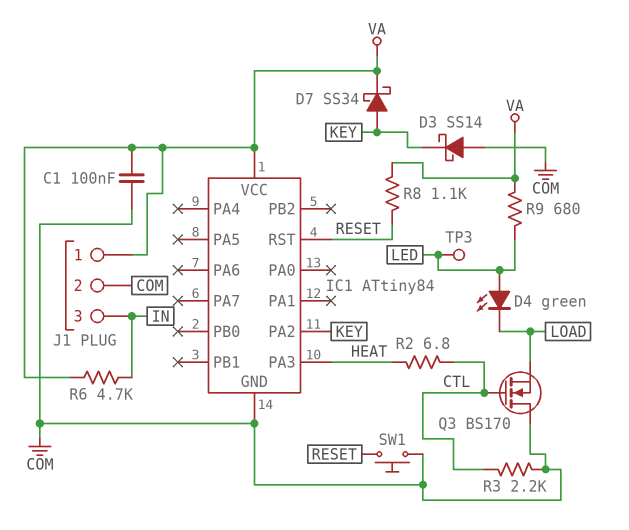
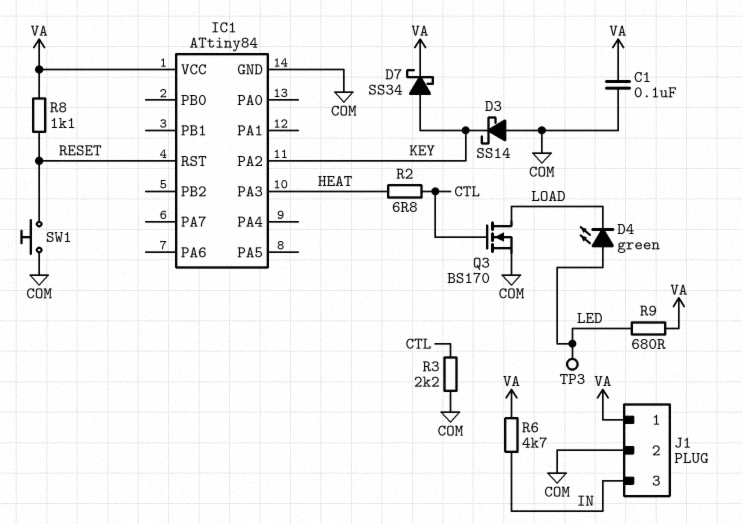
Q3: NMOS BS170 (G CTL, D COM, S LOAD) -> NMOS BS170 (G CTL, D LOAD, S COM)

